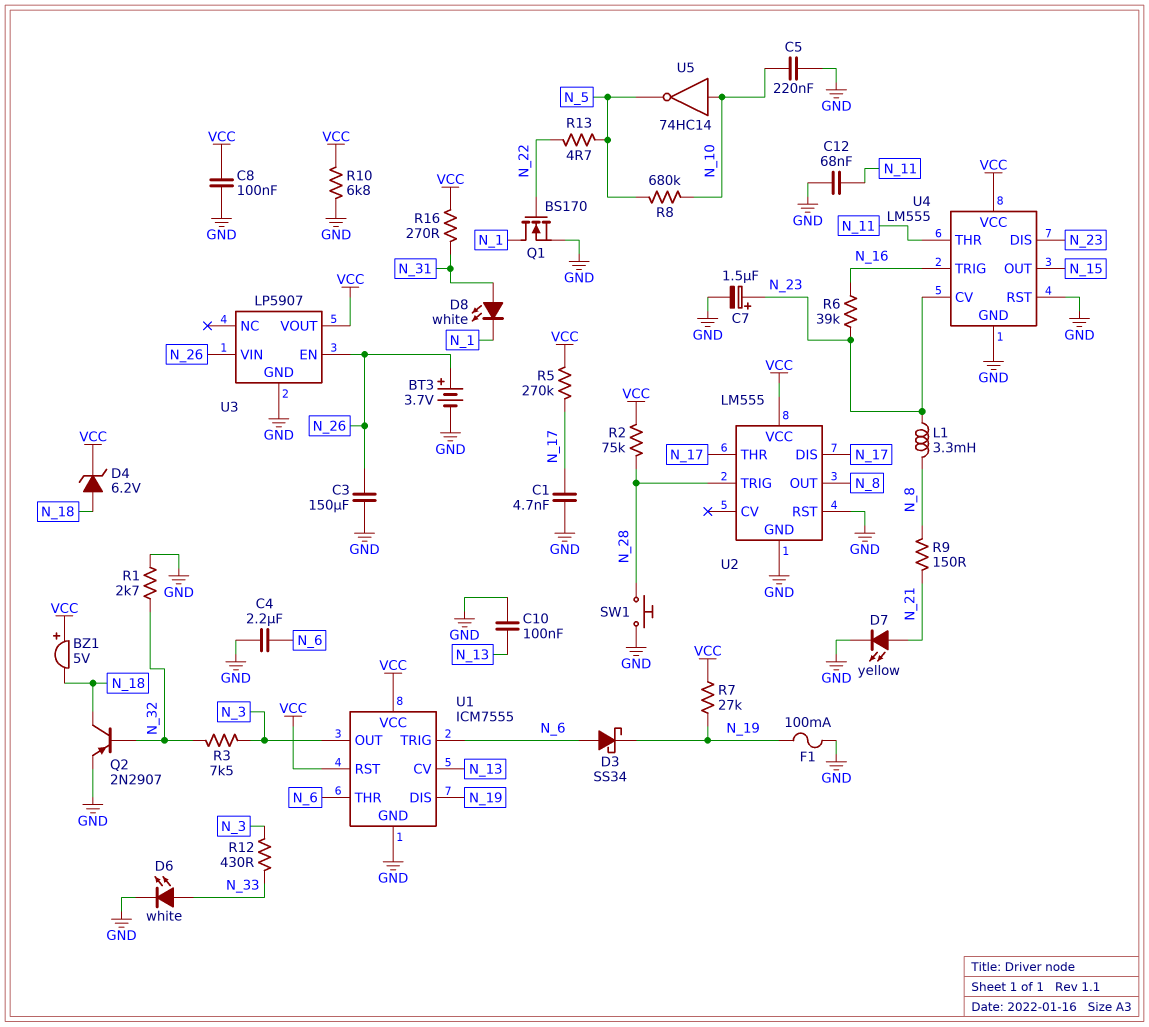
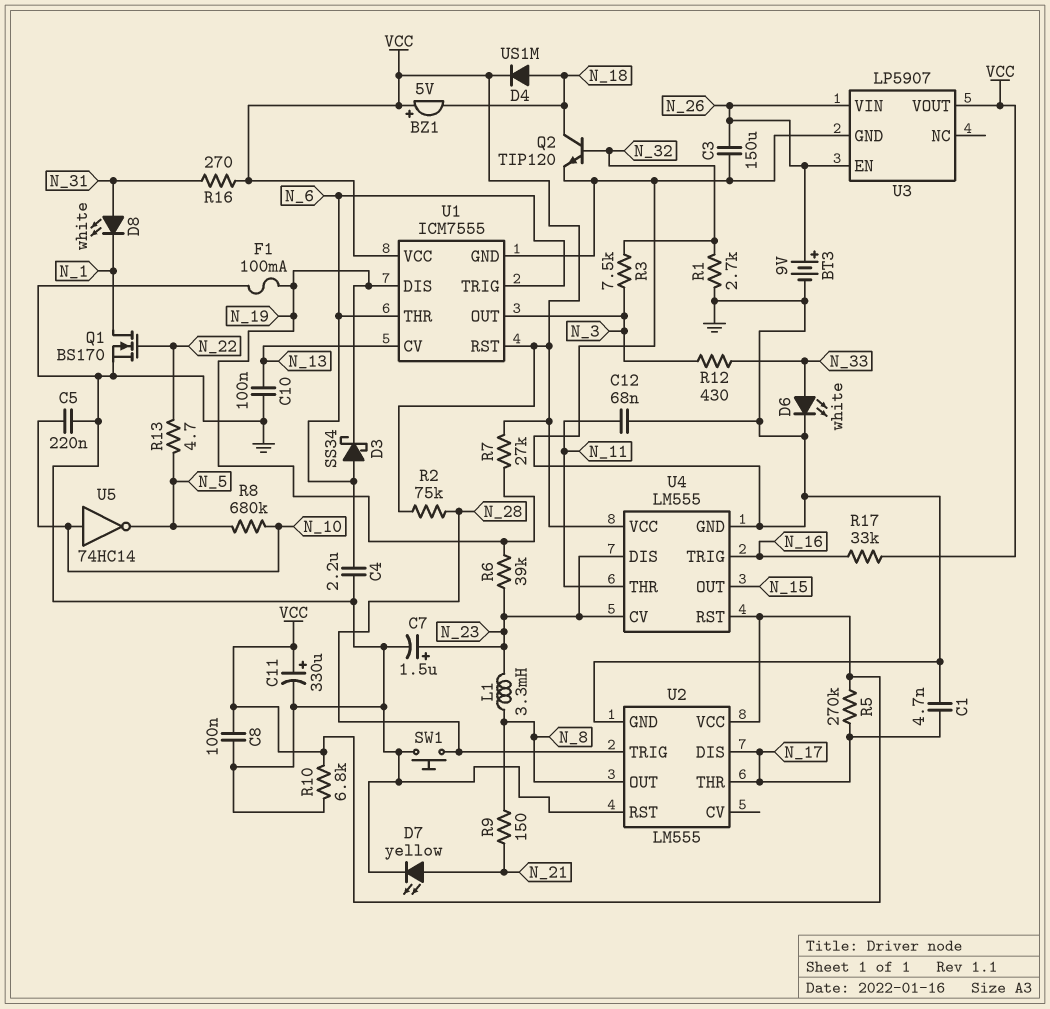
BT3: 3.7V (plus N_26, minus GND) -> 9V (plus N_26, minus GND)
C11: none -> 330uF (plus VCC, minus GND)
D4: zener 6.2V (A N_18, K VCC) -> diode US1M (A N_18, K VCC)
Q2: PNP 2N2907 (B N_32, C N_18, E GND) -> NPN TIP120 (B N_32, C N_18, E GND)
R6: 39k (N_16, N_23) -> 39k (N_19, N_23)
R17: none -> 33k (N_16, VCC)
U4 pin RST: GND -> VCC

